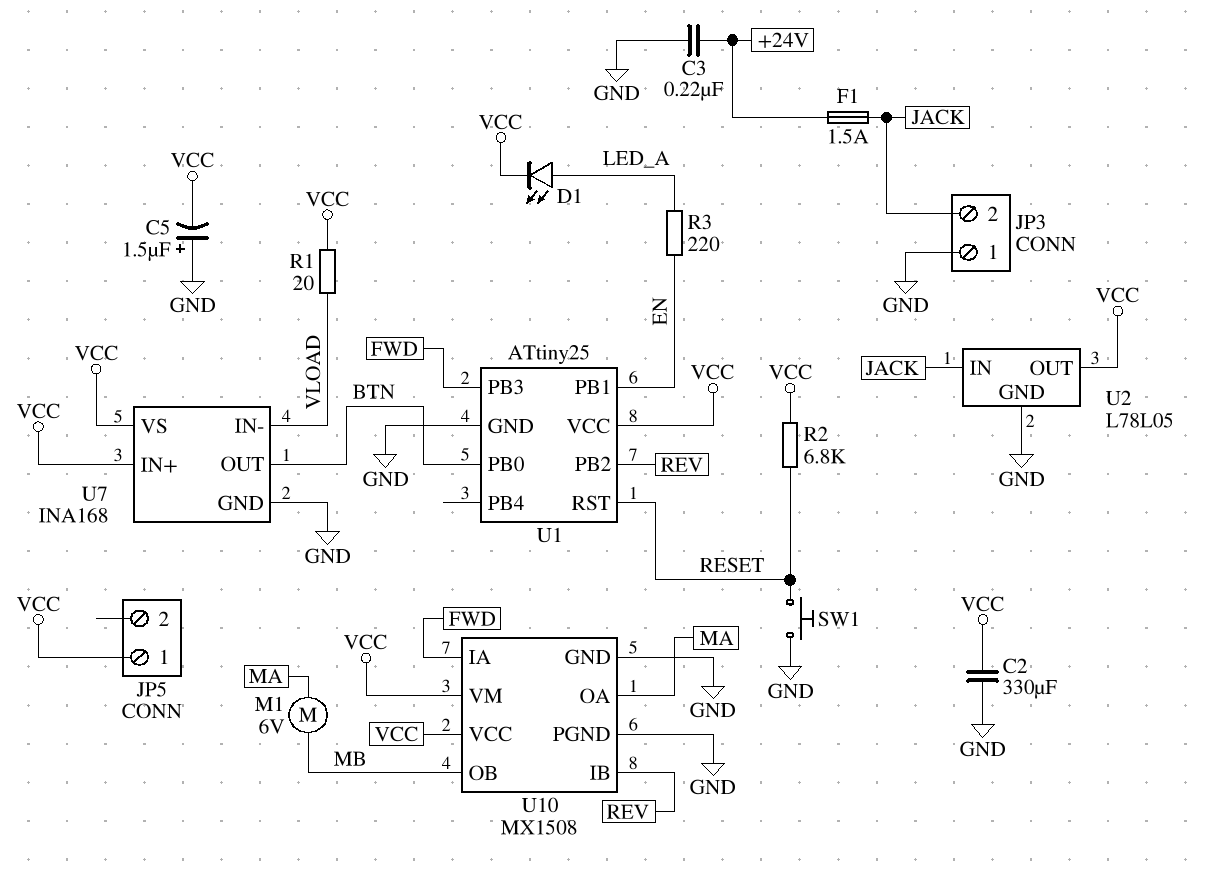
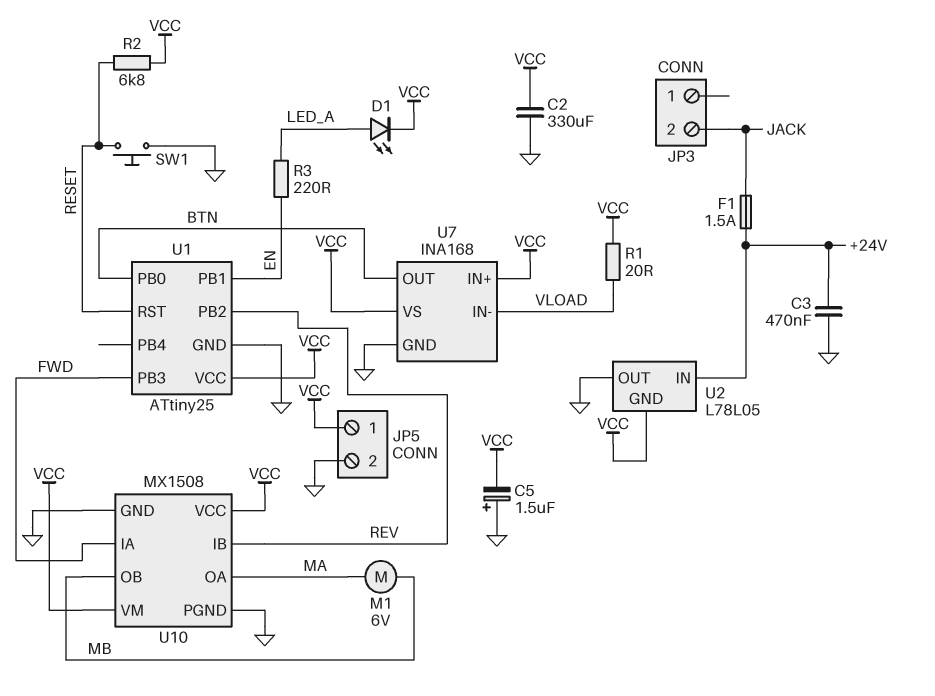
C3: 220nF (+24V, GND) -> 470nF (+24V, GND)
JP3 pin 1: GND -> none
JP5 pin 2: none -> GND
U2 pin GND: GND -> VCC
U2 pin IN: JACK -> +24V
U2 pin OUT: VCC -> GND

